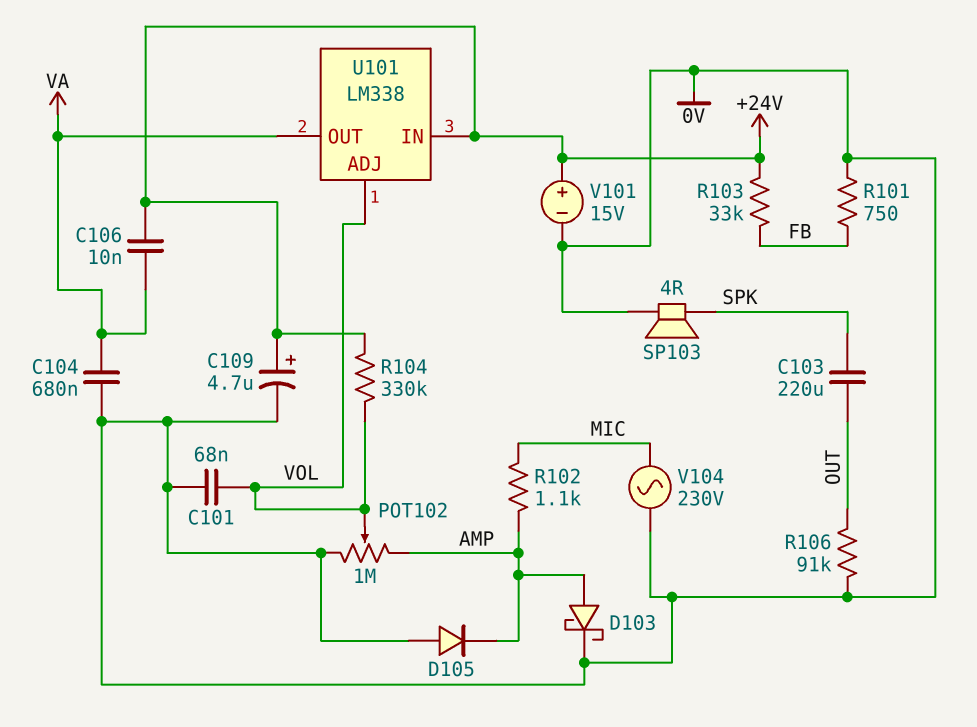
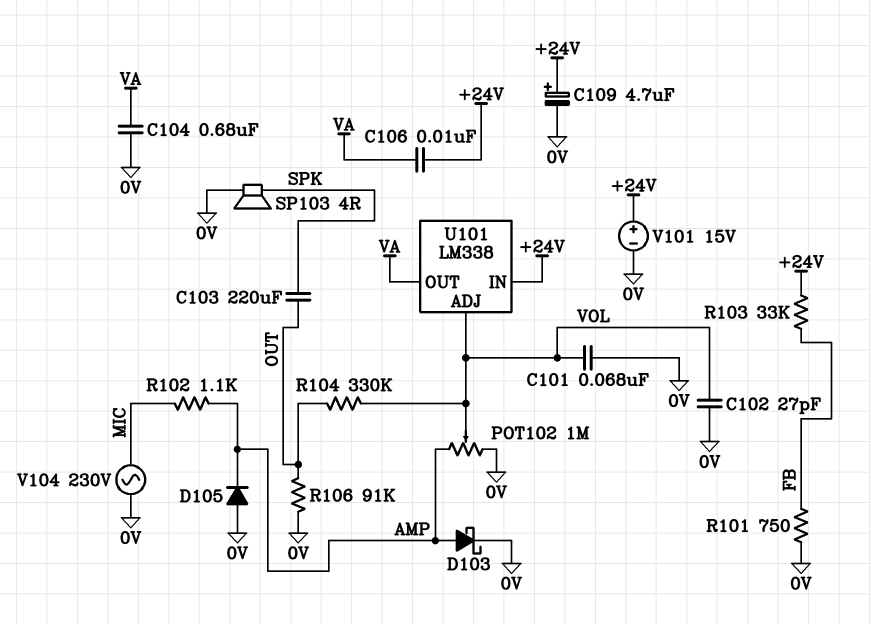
C102: none -> 27pF (0V, VOL)
R104: 330k (+24V, VOL) -> 330k (OUT, VOL)

